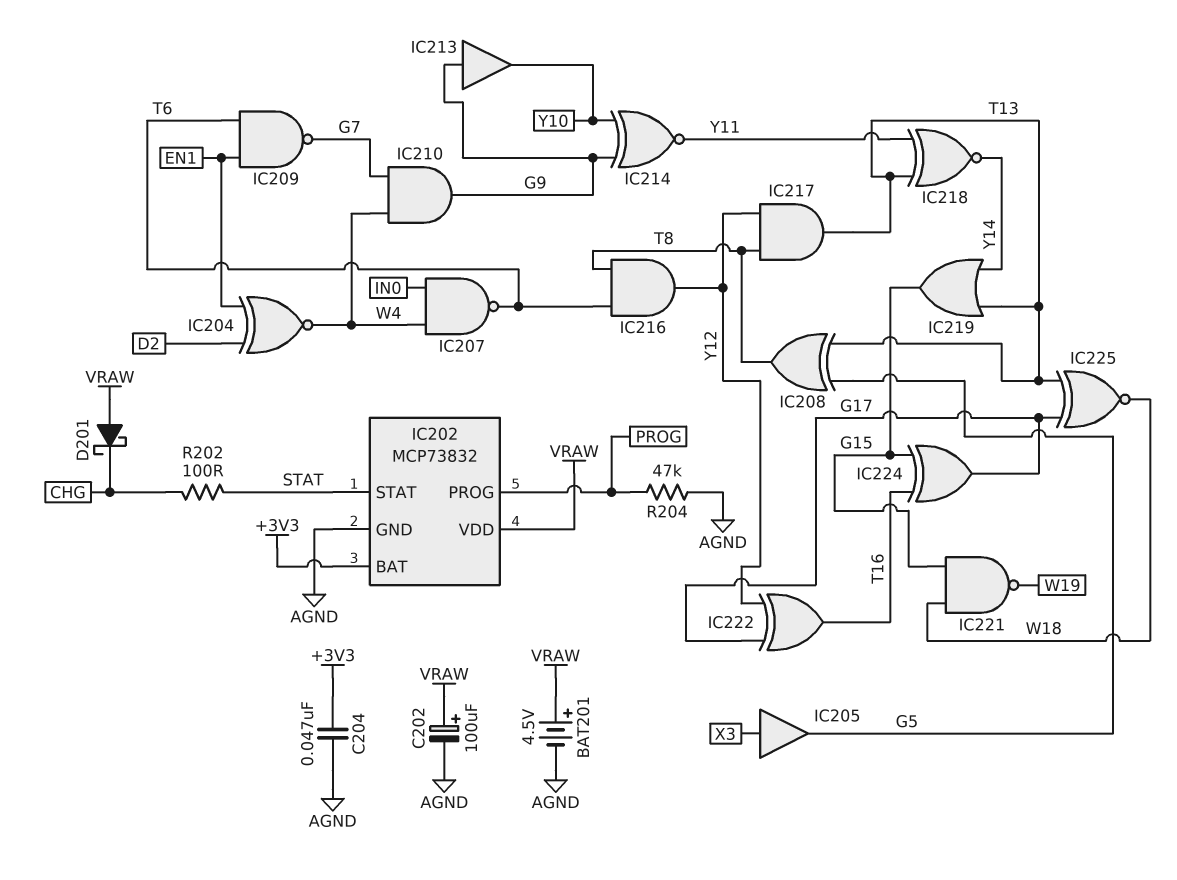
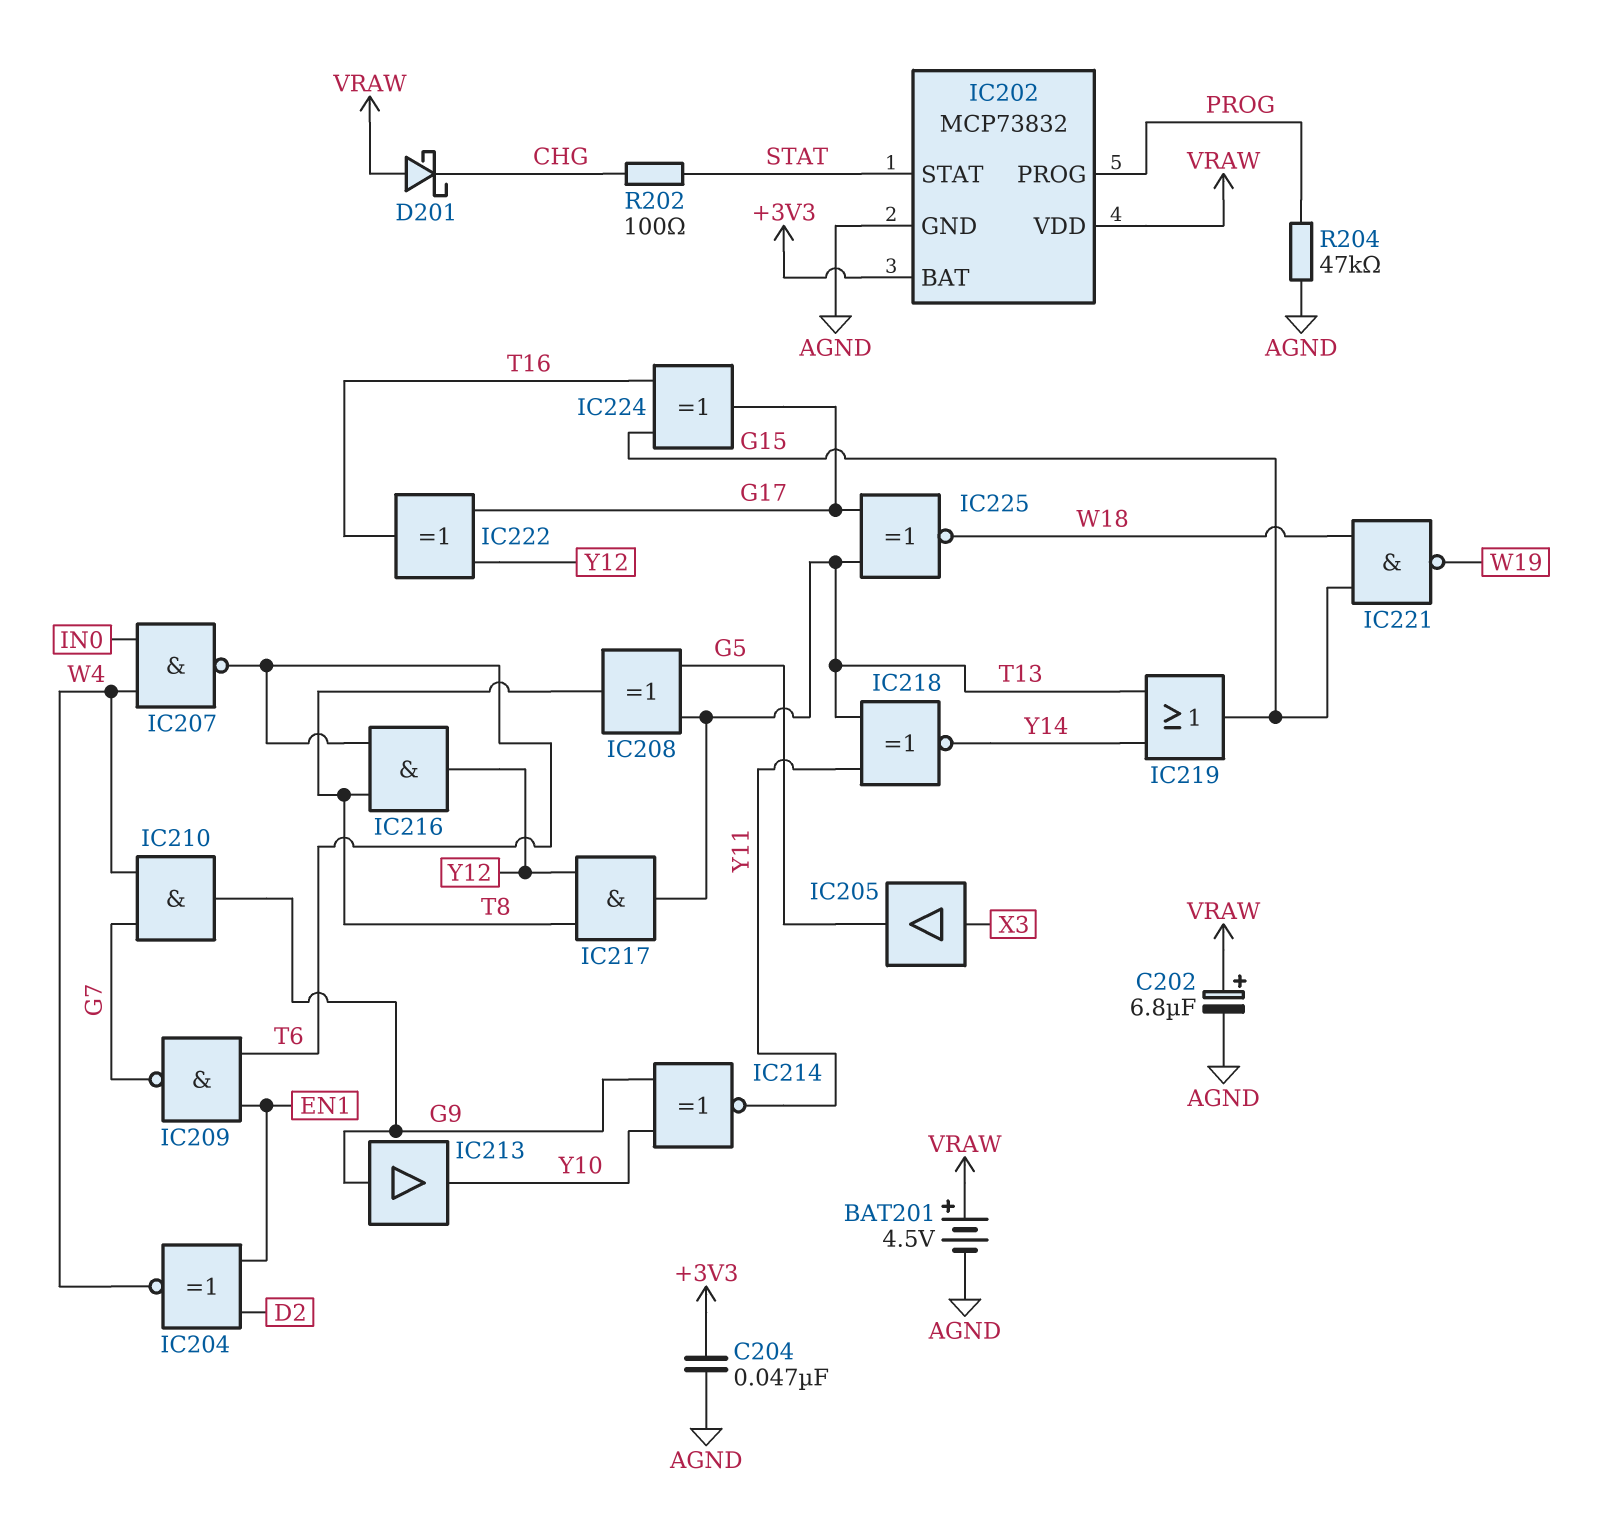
C202: 100uF (plus VRAW, minus AGND) -> 6.8uF (plus VRAW, minus AGND)

